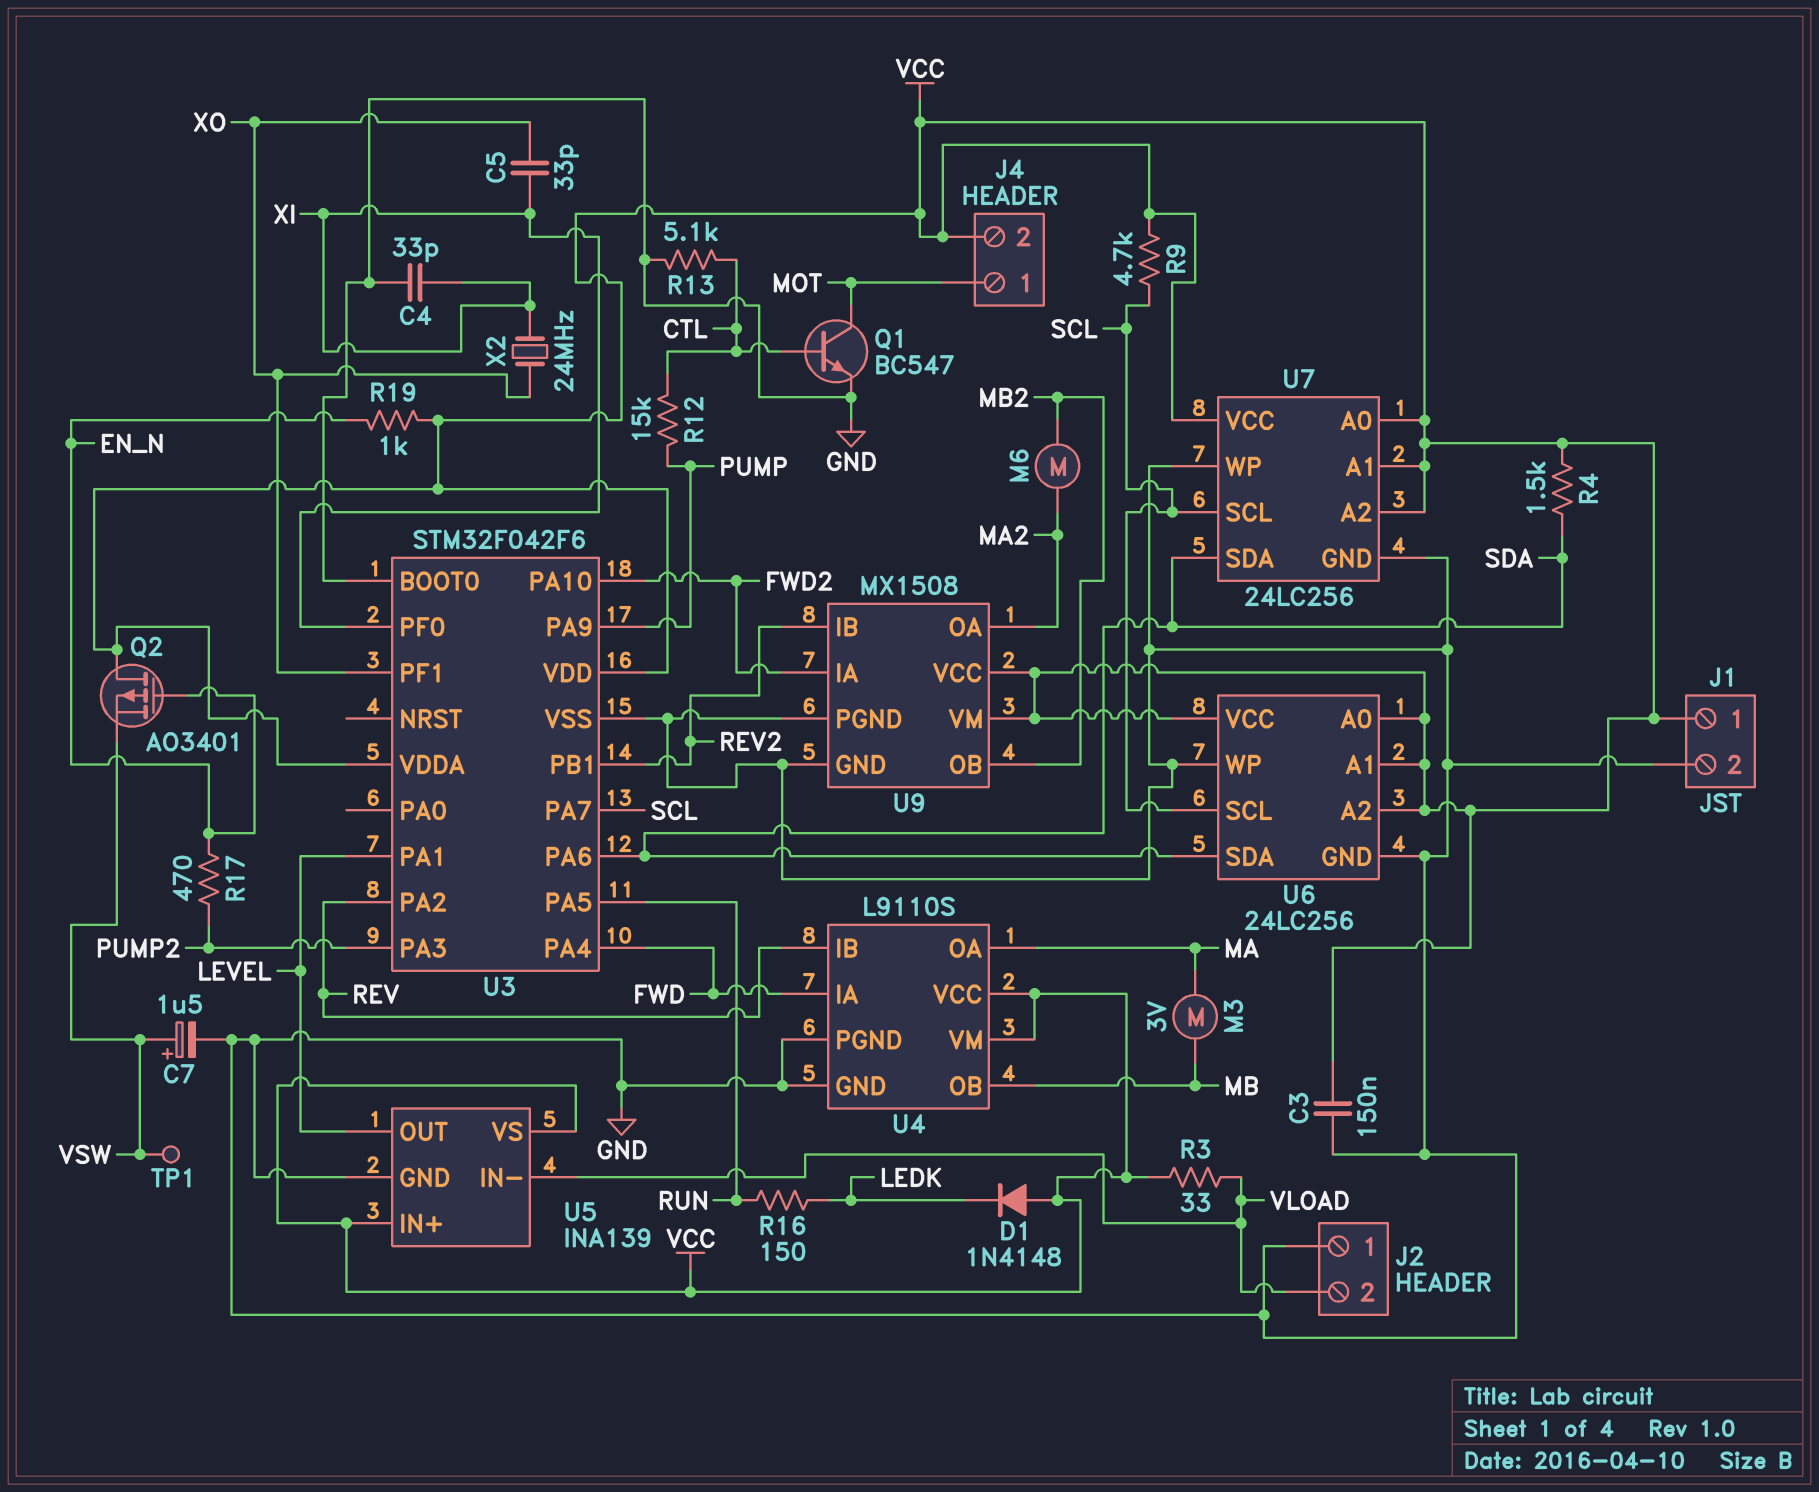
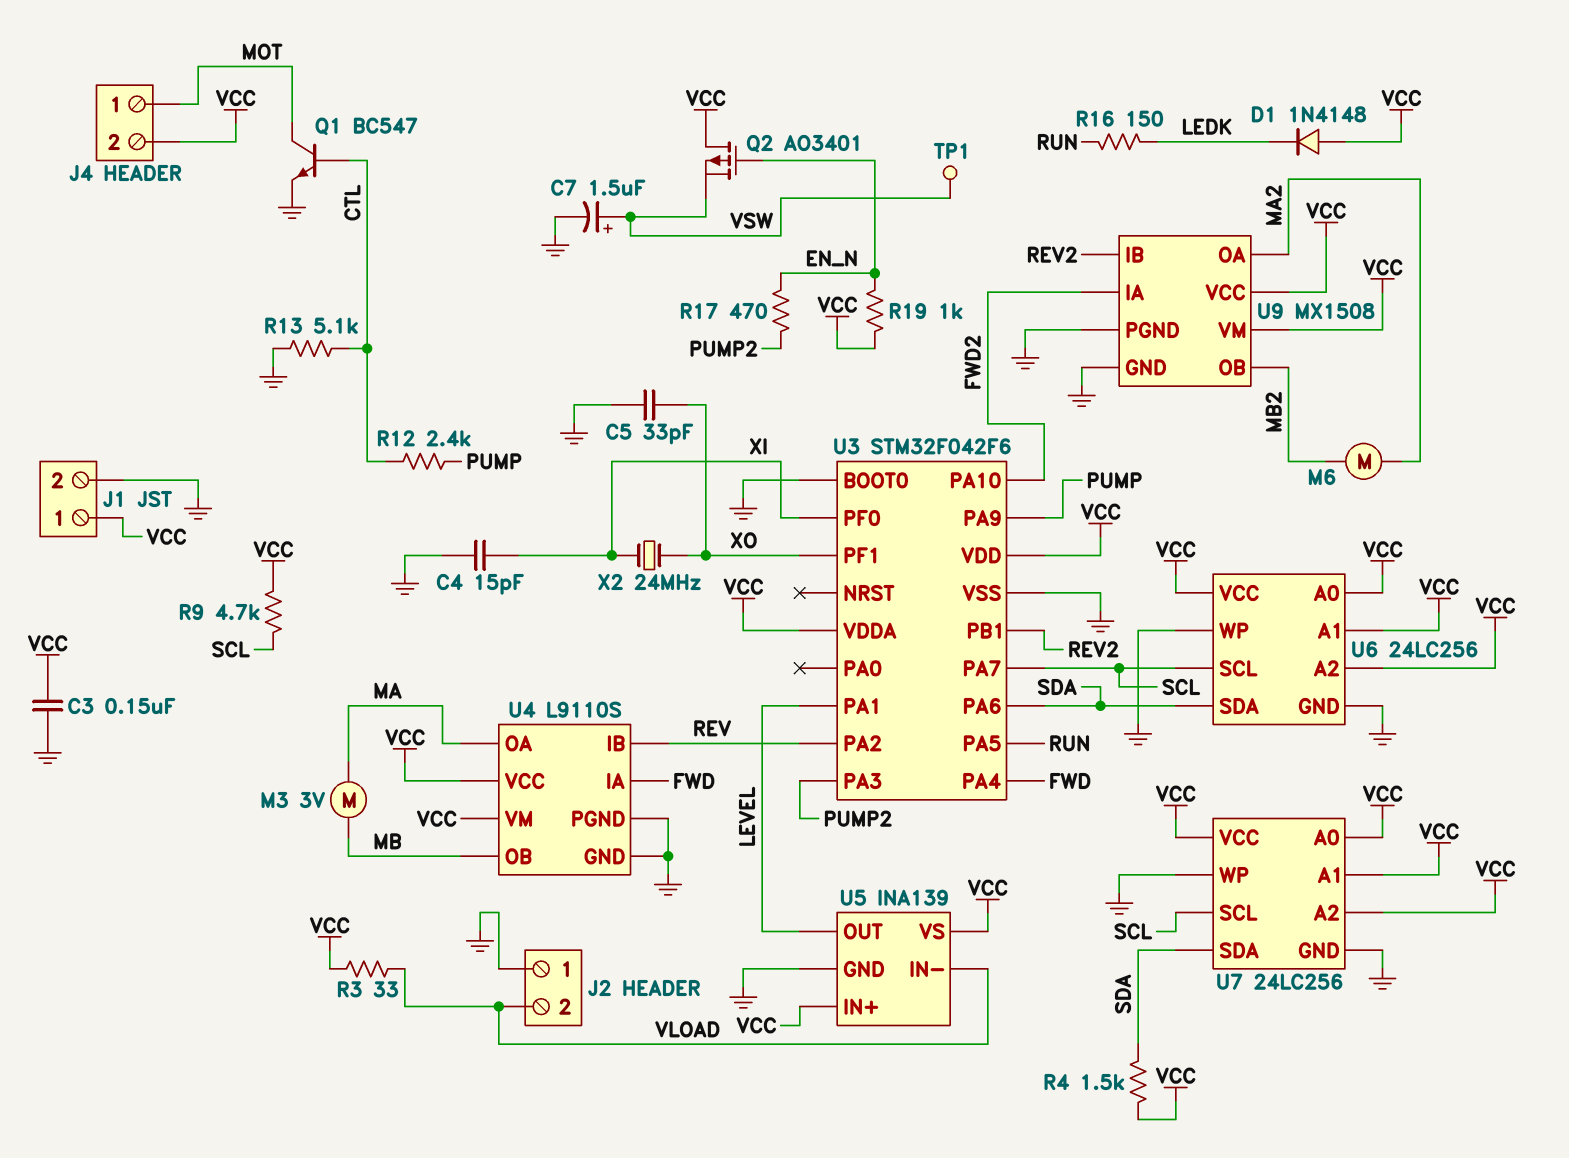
C4: 33pF (GND, XI) -> 15pF (GND, XI)
C5: 33pF (XI, XO) -> 33pF (GND, XO)
R12: 15k (CTL, PUMP) -> 2.4k (CTL, PUMP)

